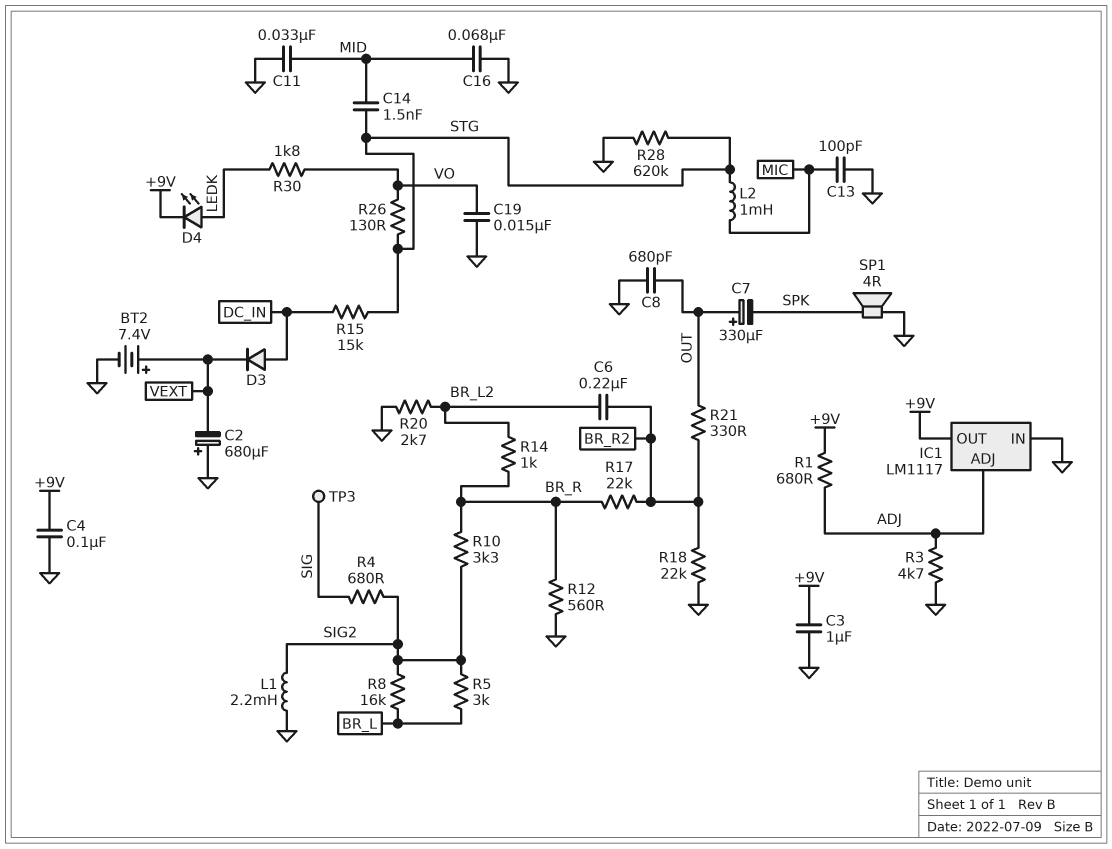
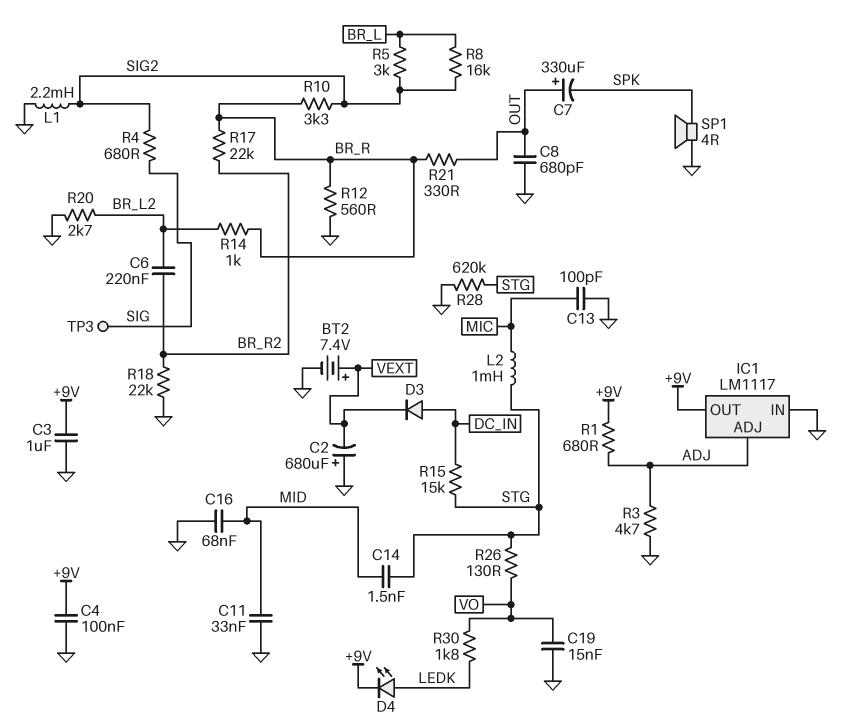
R21: 330 (BR_R2, OUT) -> 330 (BR_R, OUT)

